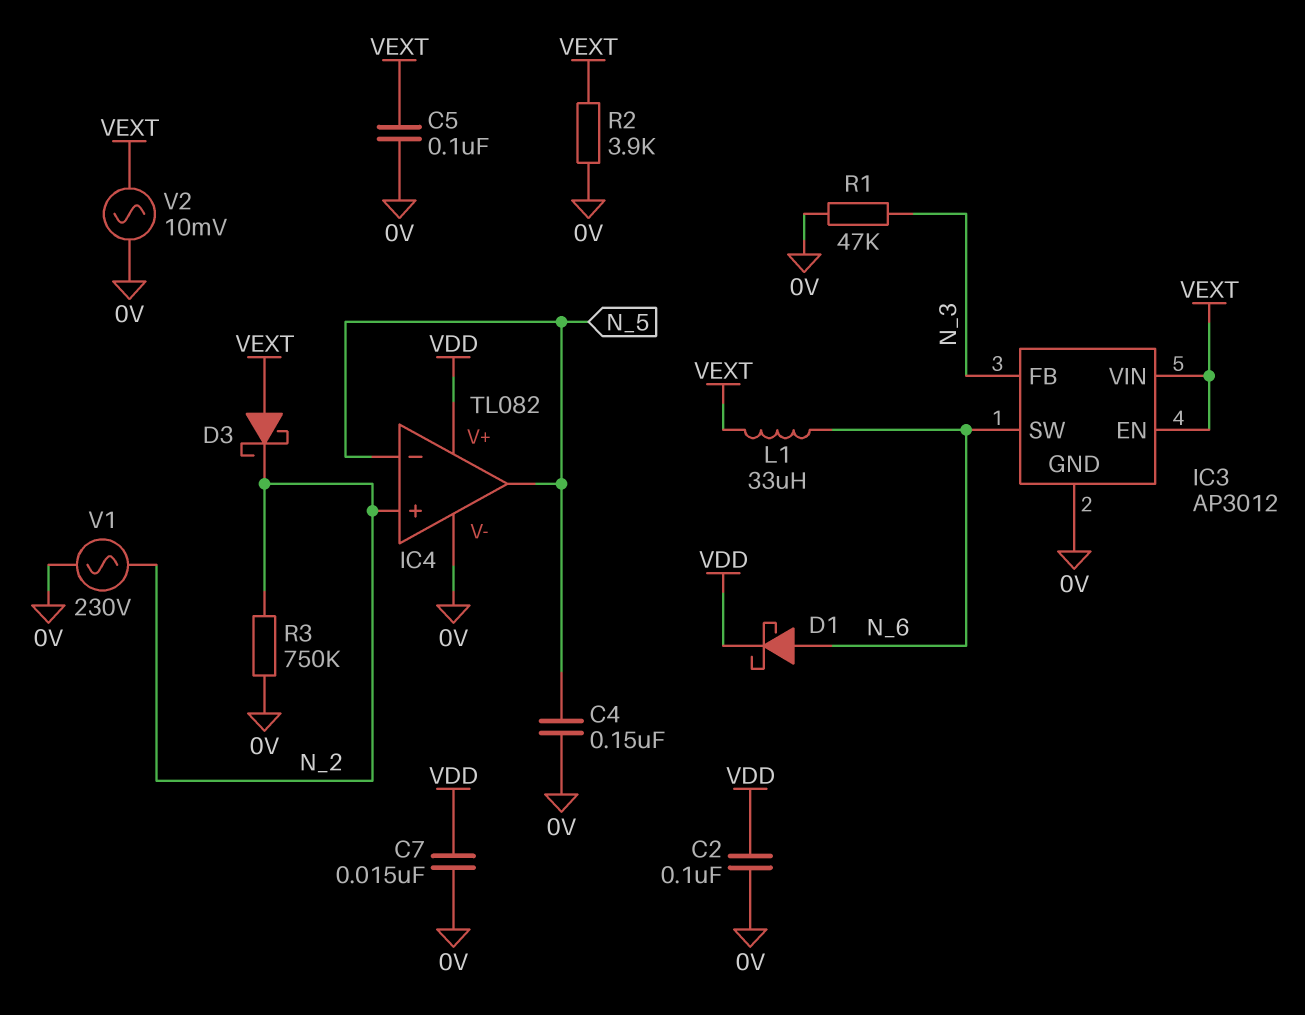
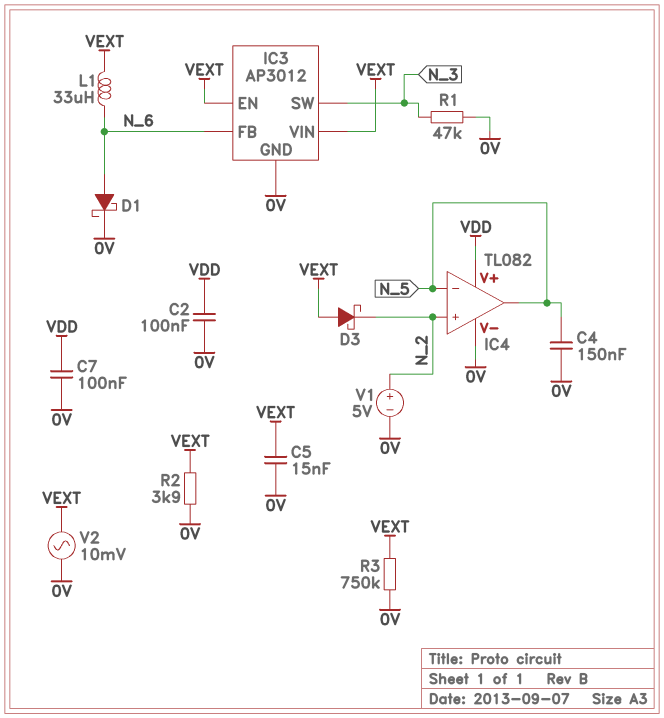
C5: 100nF (0V, VEXT) -> 15nF (0V, VEXT)
C7: 15nF (0V, VDD) -> 100nF (0V, VDD)
D1: schottky (A N_6, K VDD) -> schottky (A N_6, K 0V)
IC3 pin FB: N_3 -> N_6
IC3 pin SW: N_6 -> N_3
R3: 750k (0V, N_2) -> 750k (0V, VEXT)
V1: AC 230V (0V, N_2) -> 5V (plus N_2, minus 0V)

